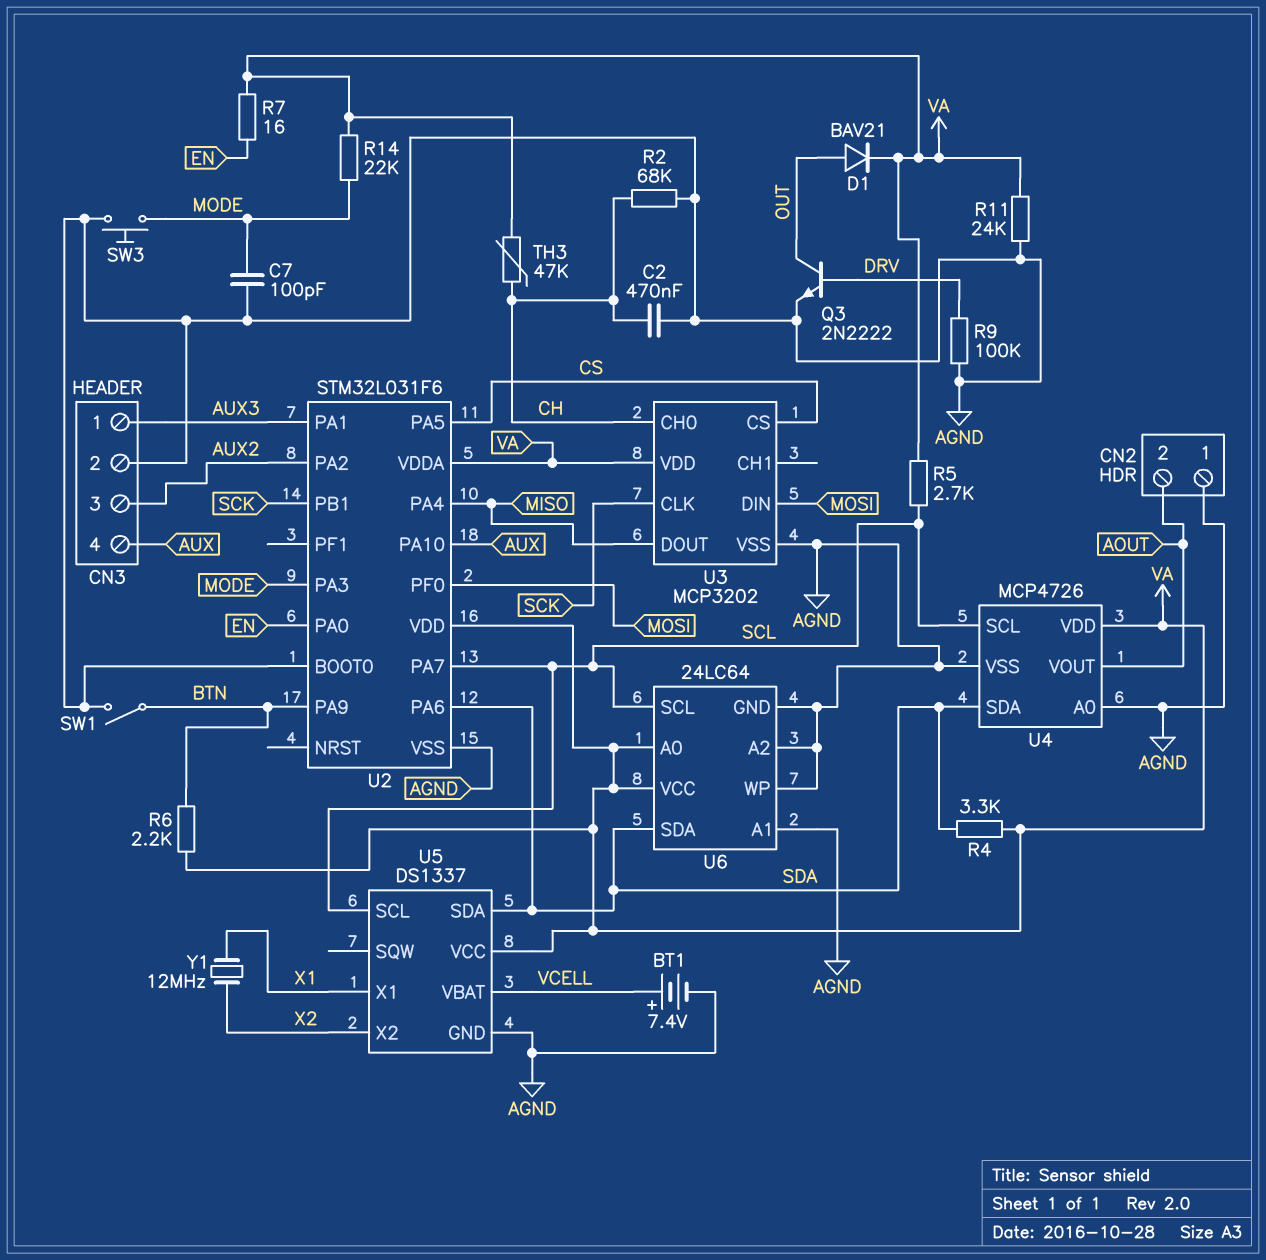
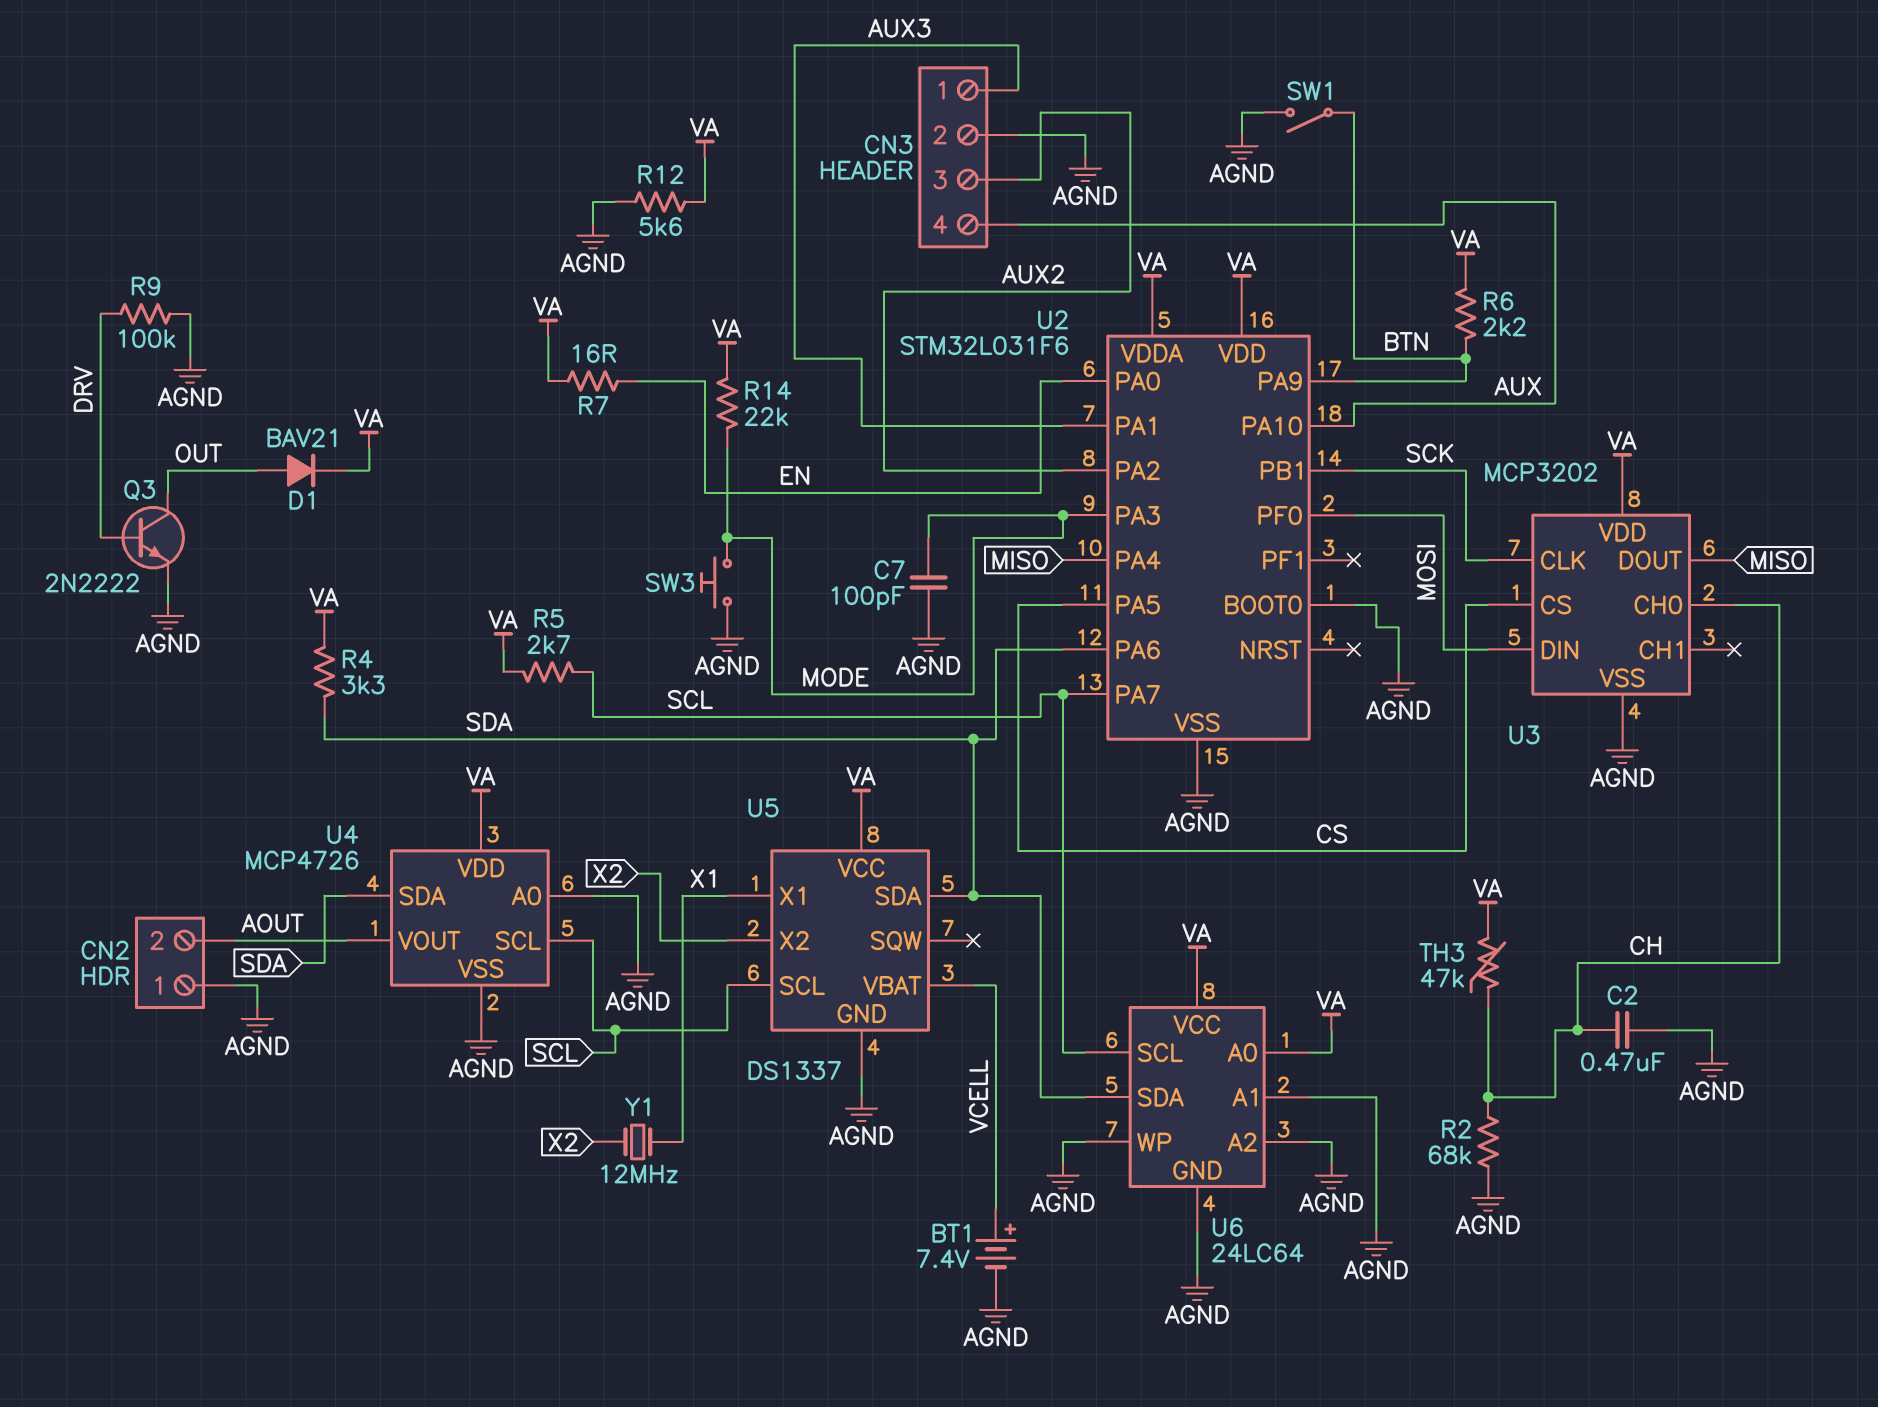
R11: 24k (AGND, VA) -> none
R12: none -> 5.6k (AGND, VA)

